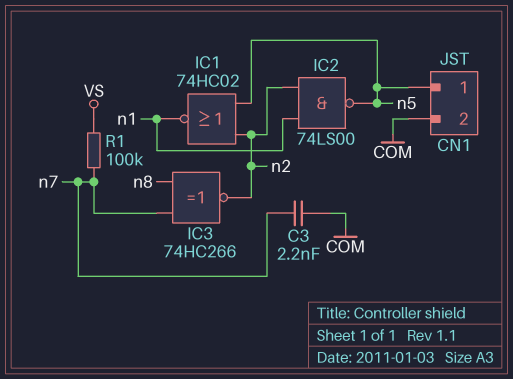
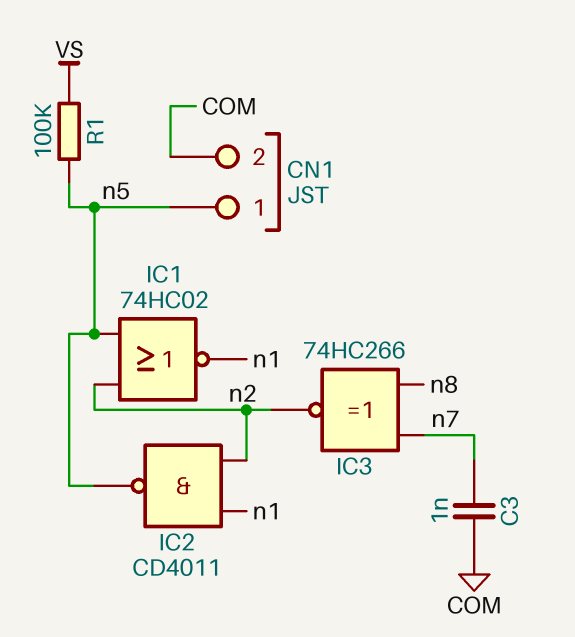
C3: 2.2nF (COM, n7) -> 1nF (COM, n7)
IC2: NAND 74LS00 (in n1, in n2, out n5) -> NAND CD4011 (in n1, in n2, out n5)
R1: 100k (VS, n7) -> 100k (VS, n5)

